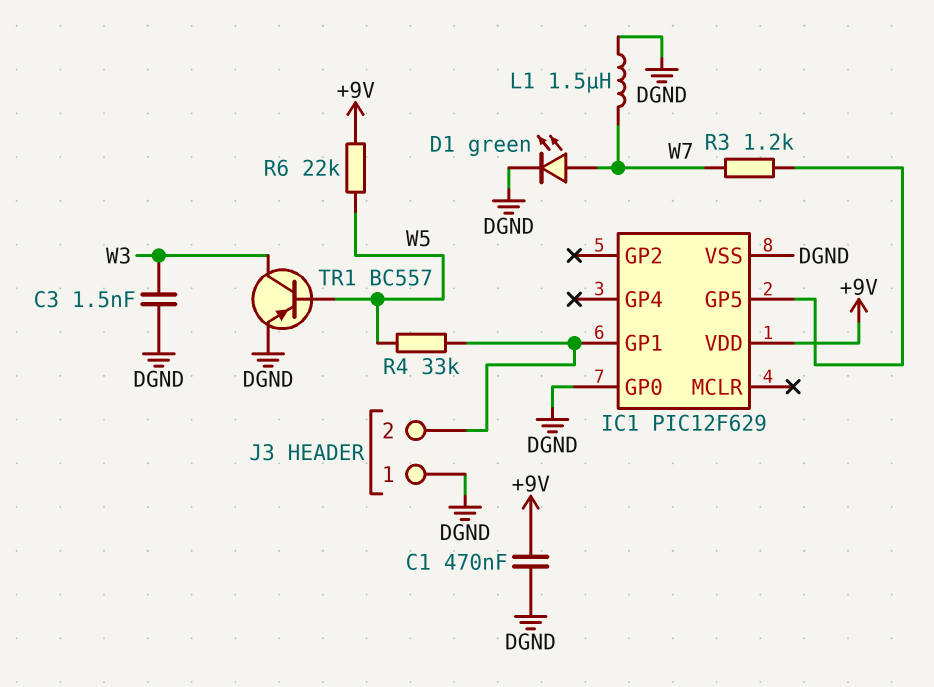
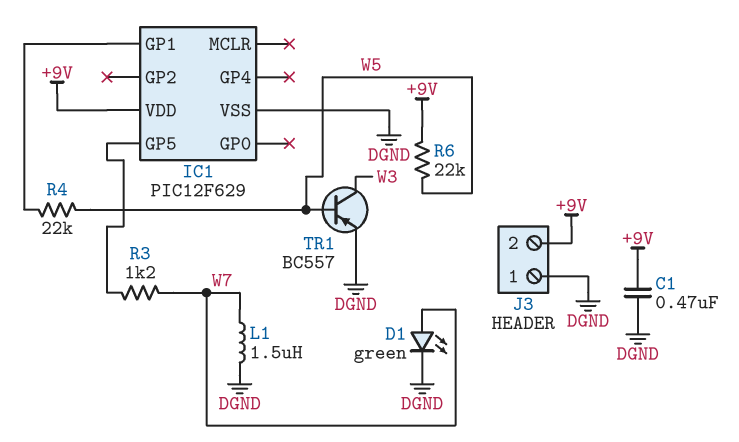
C3: 1.5nF (DGND, W3) -> none
IC1 pin GP0: DGND -> none
J3 pin 2: IC1/GP1 -> +9V
R4: 33k (IC1/GP1, W5) -> 22k (IC1/GP1, W5)

